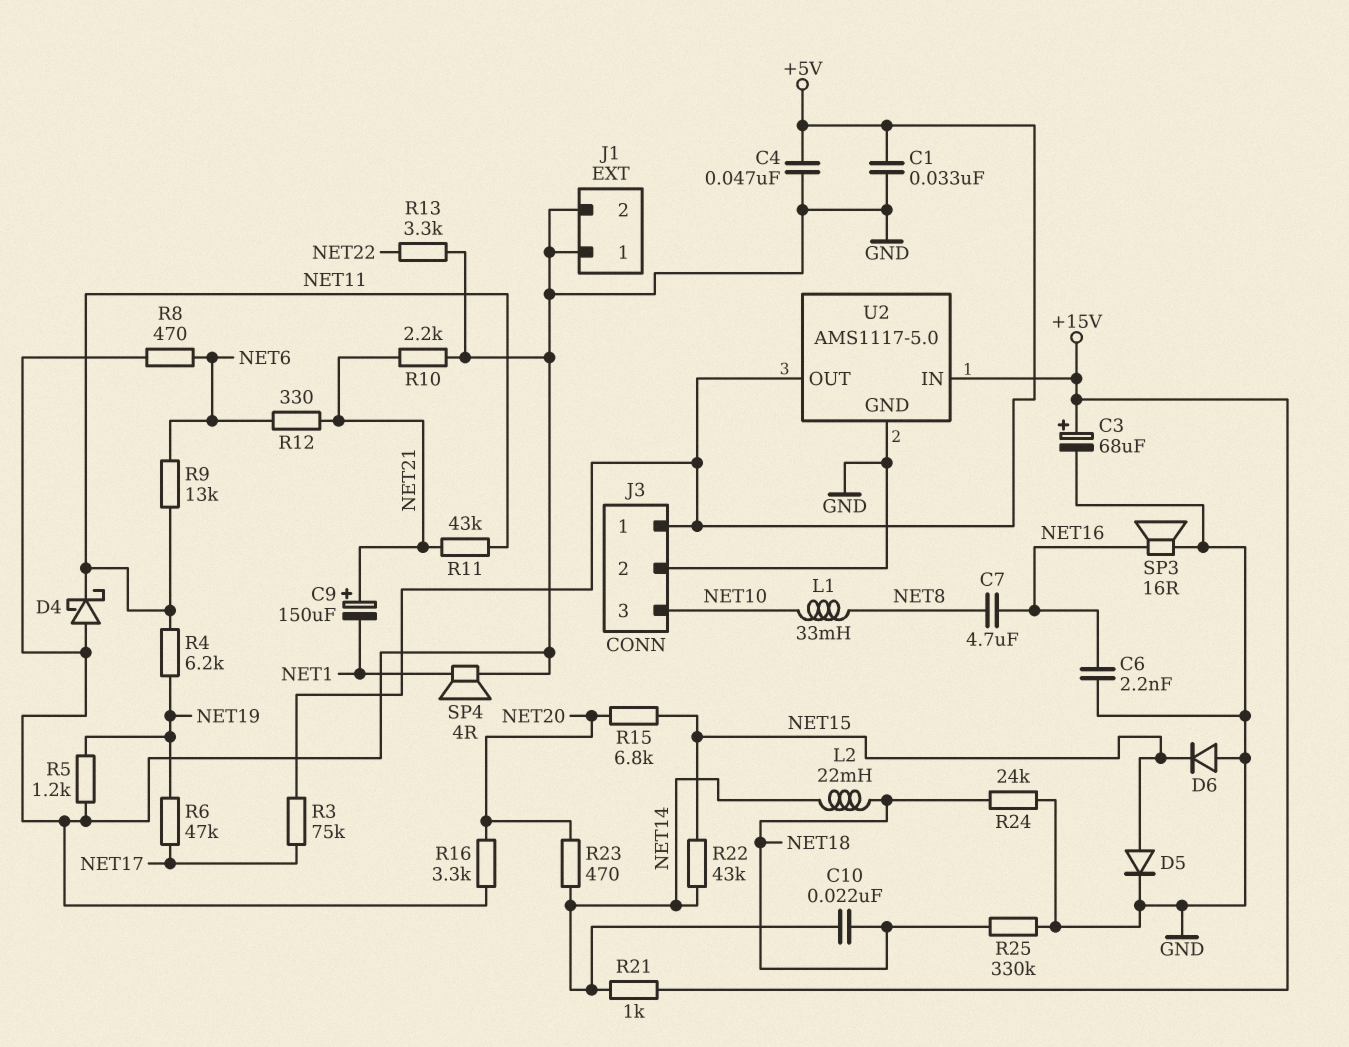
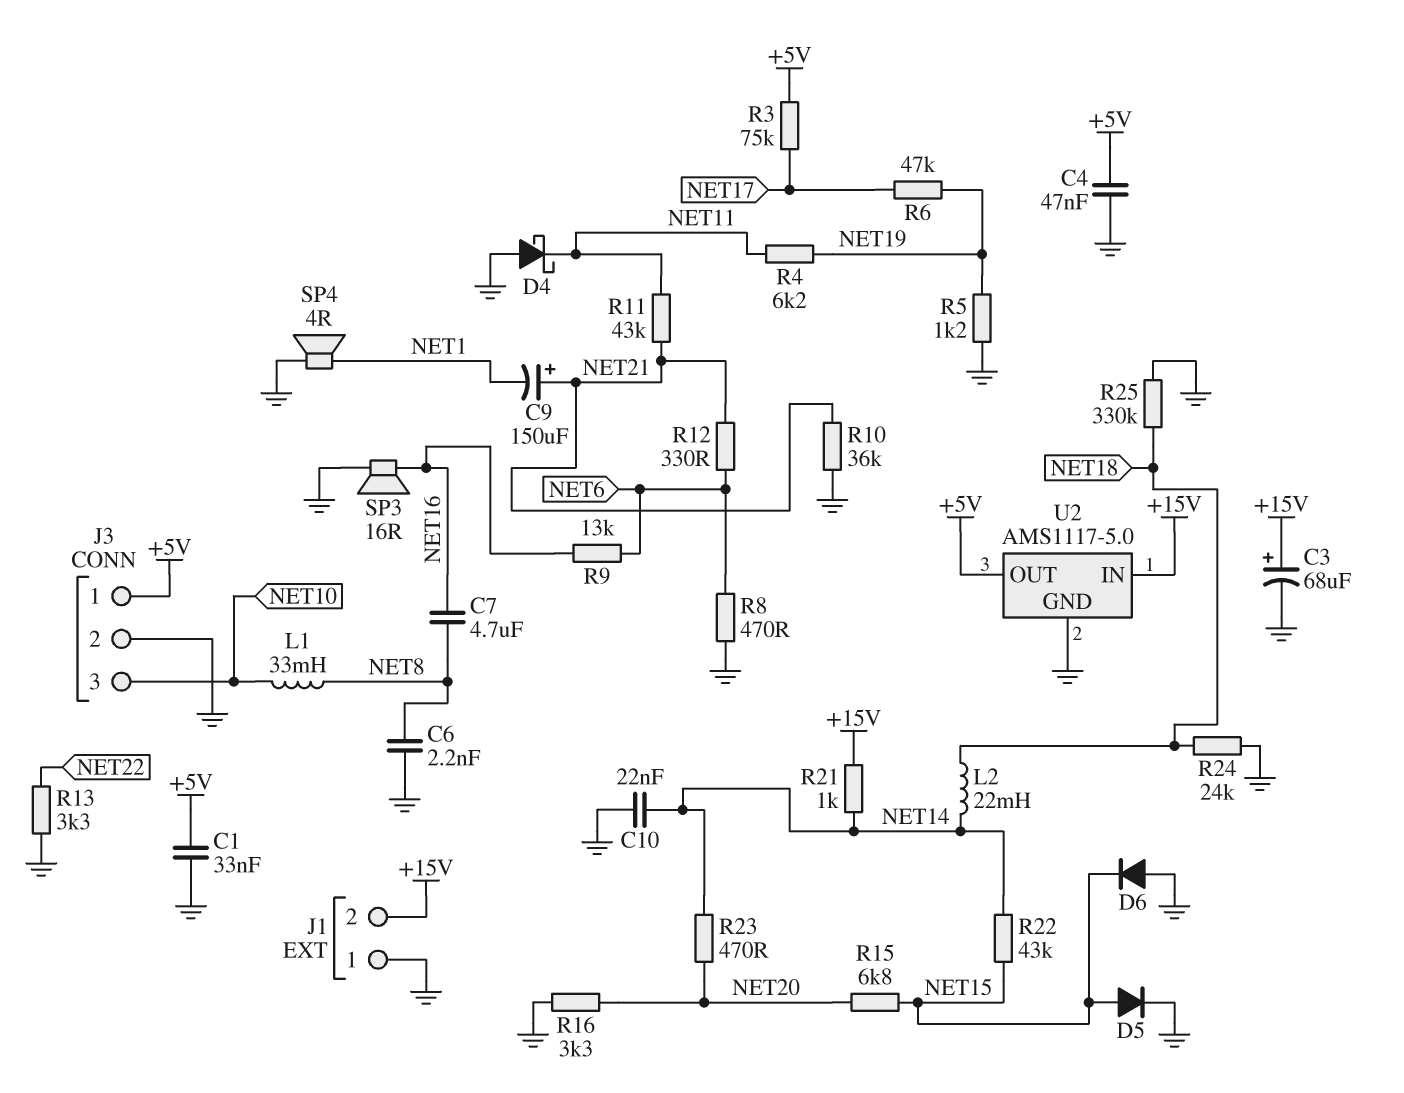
C6: 2.2nF (GND, NET16) -> 2.2nF (GND, NET8)
C10: 22nF (NET14, NET18) -> 22nF (GND, NET14)
J1 pin 2: GND -> +15V
R9: 13k (NET6, NET11) -> 13k (NET6, NET16)
R10: 2.2k (GND, NET21) -> 36k (GND, NET21)

